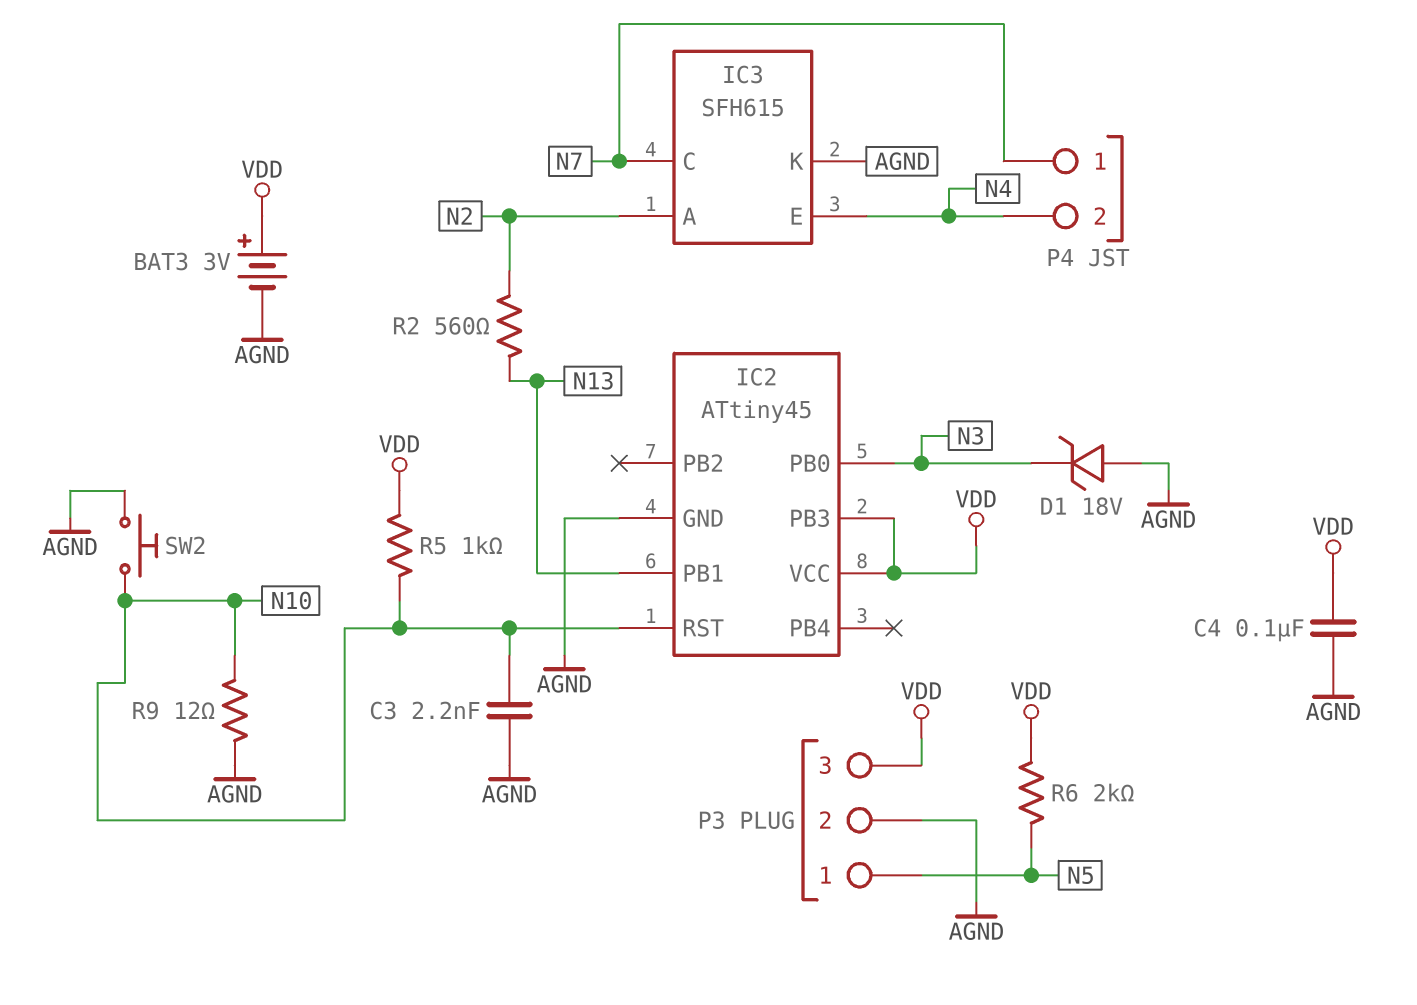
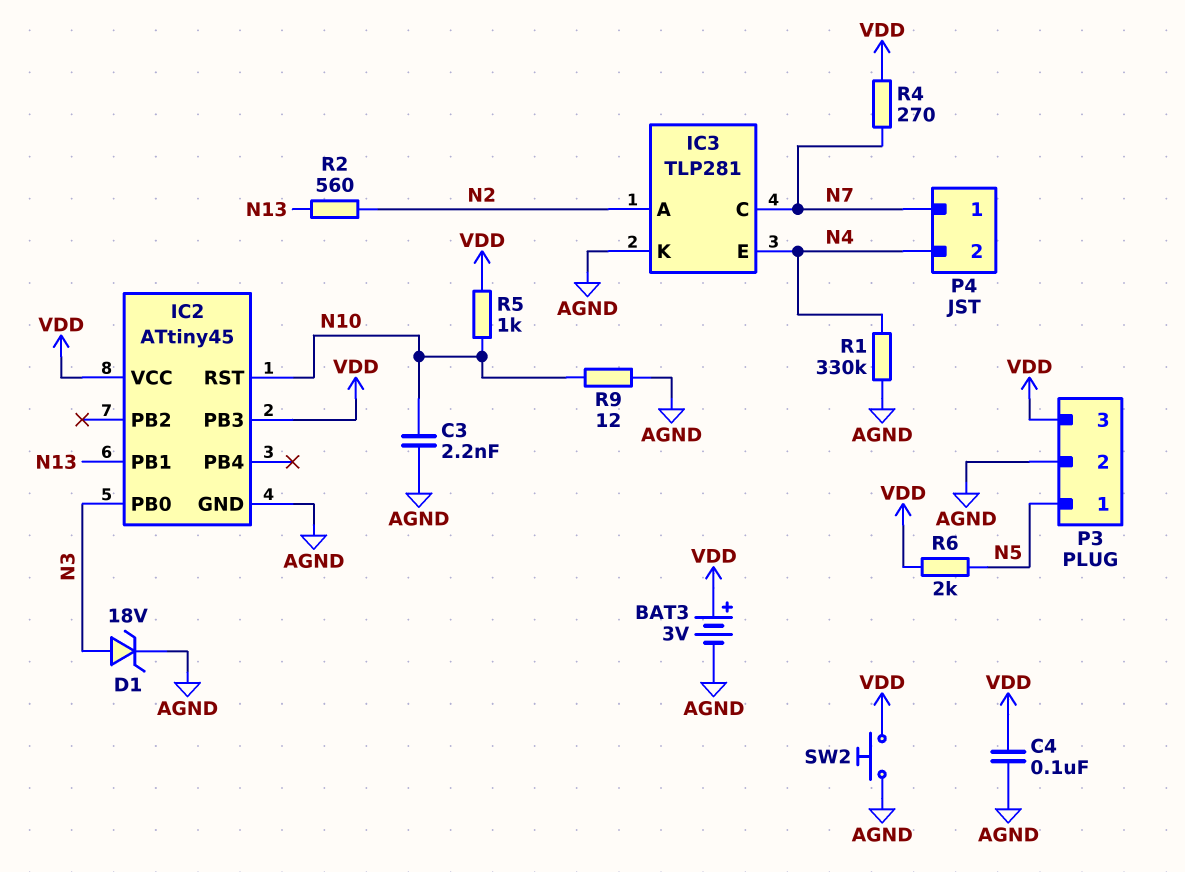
D1: zener 18V (A AGND, K N3) -> zener 18V (A N3, K AGND)
IC3: SFH615 -> TLP281
R1: none -> 330k (AGND, N4)
R4: none -> 270 (N7, VDD)
SW2: button (AGND, N10) -> button (AGND, VDD)

